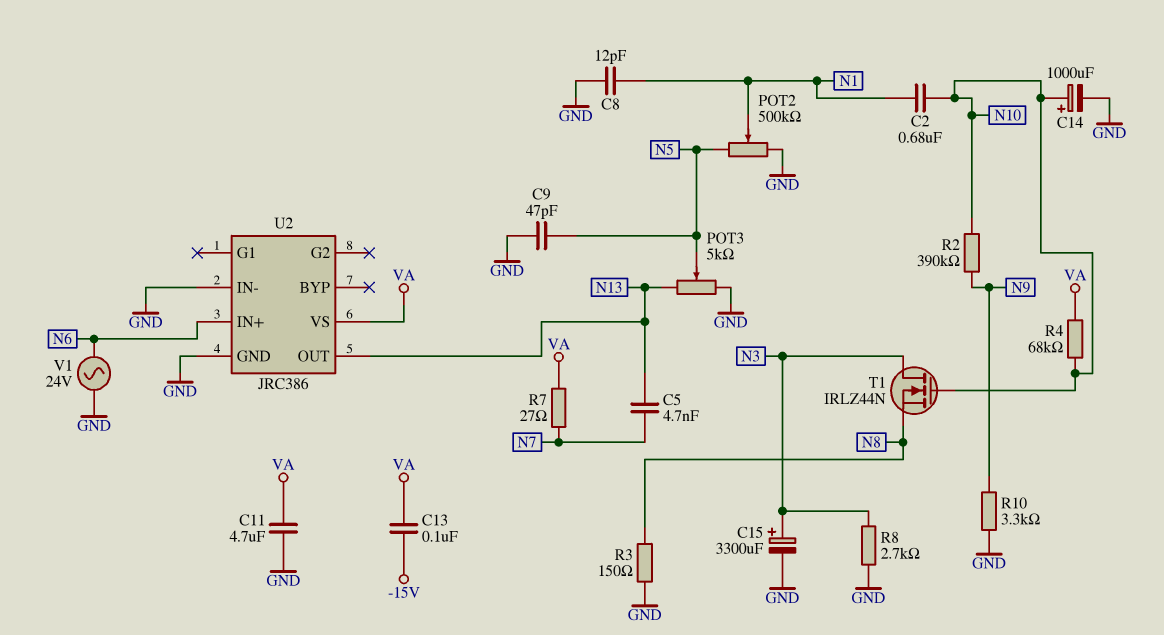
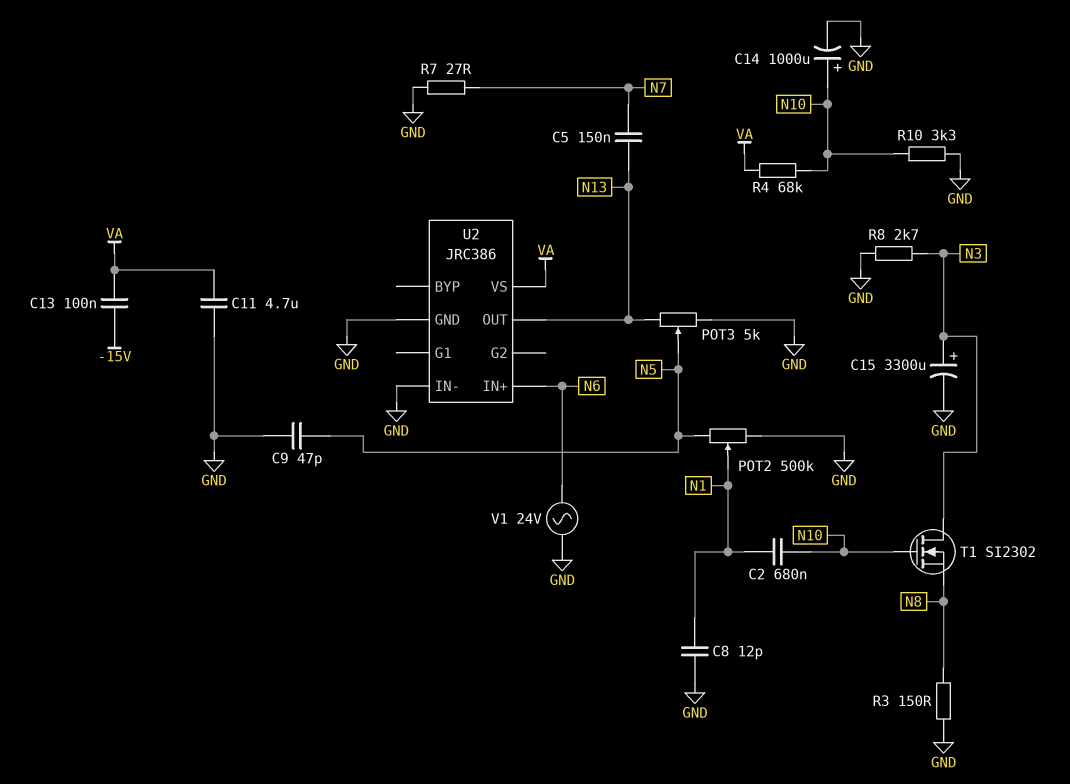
C5: 4.7nF (N7, N13) -> 150nF (N7, N13)
R2: 390k (N9, N10) -> none
R7: 27 (N7, VA) -> 27 (GND, N7)
R10: 3.3k (GND, N9) -> 3.3k (GND, N10)
T1: NMOS IRLZ44N (G N10, D N3, S N8) -> NMOS SI2302 (G N10, D N3, S N8)

